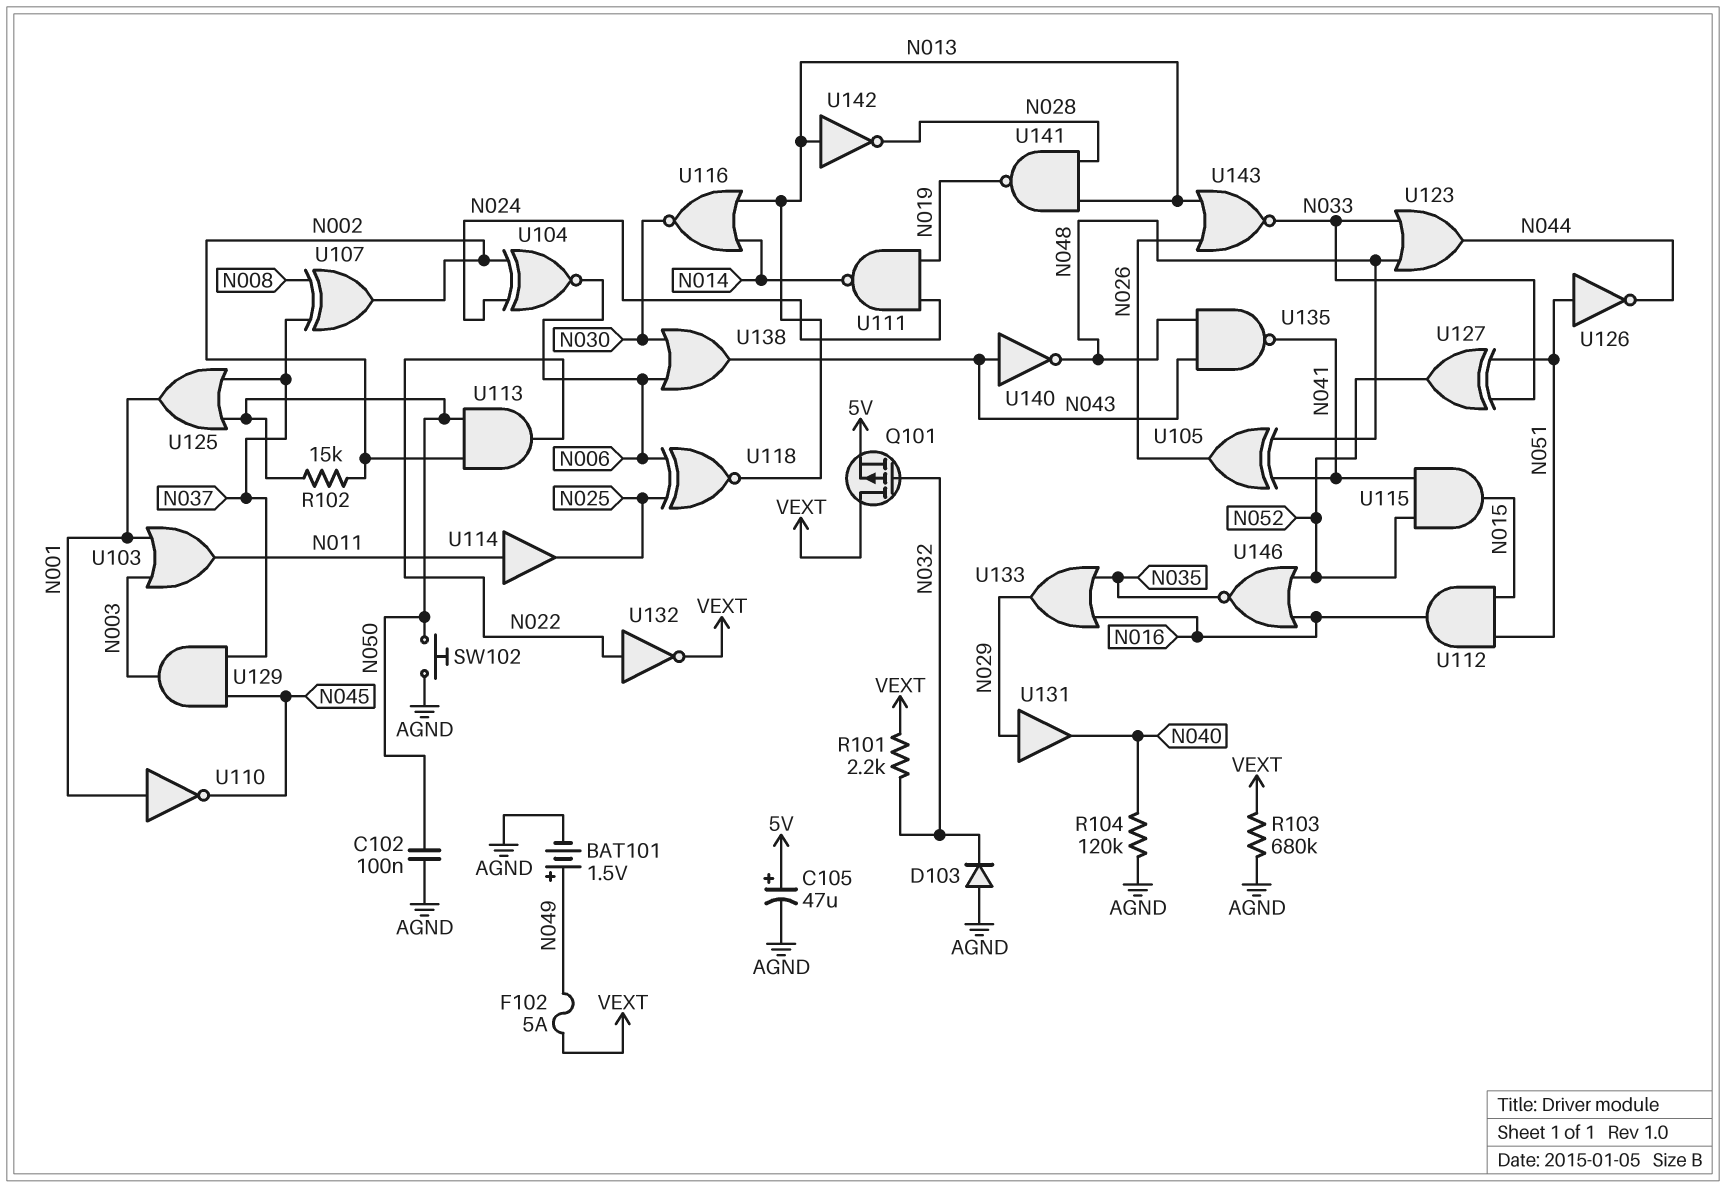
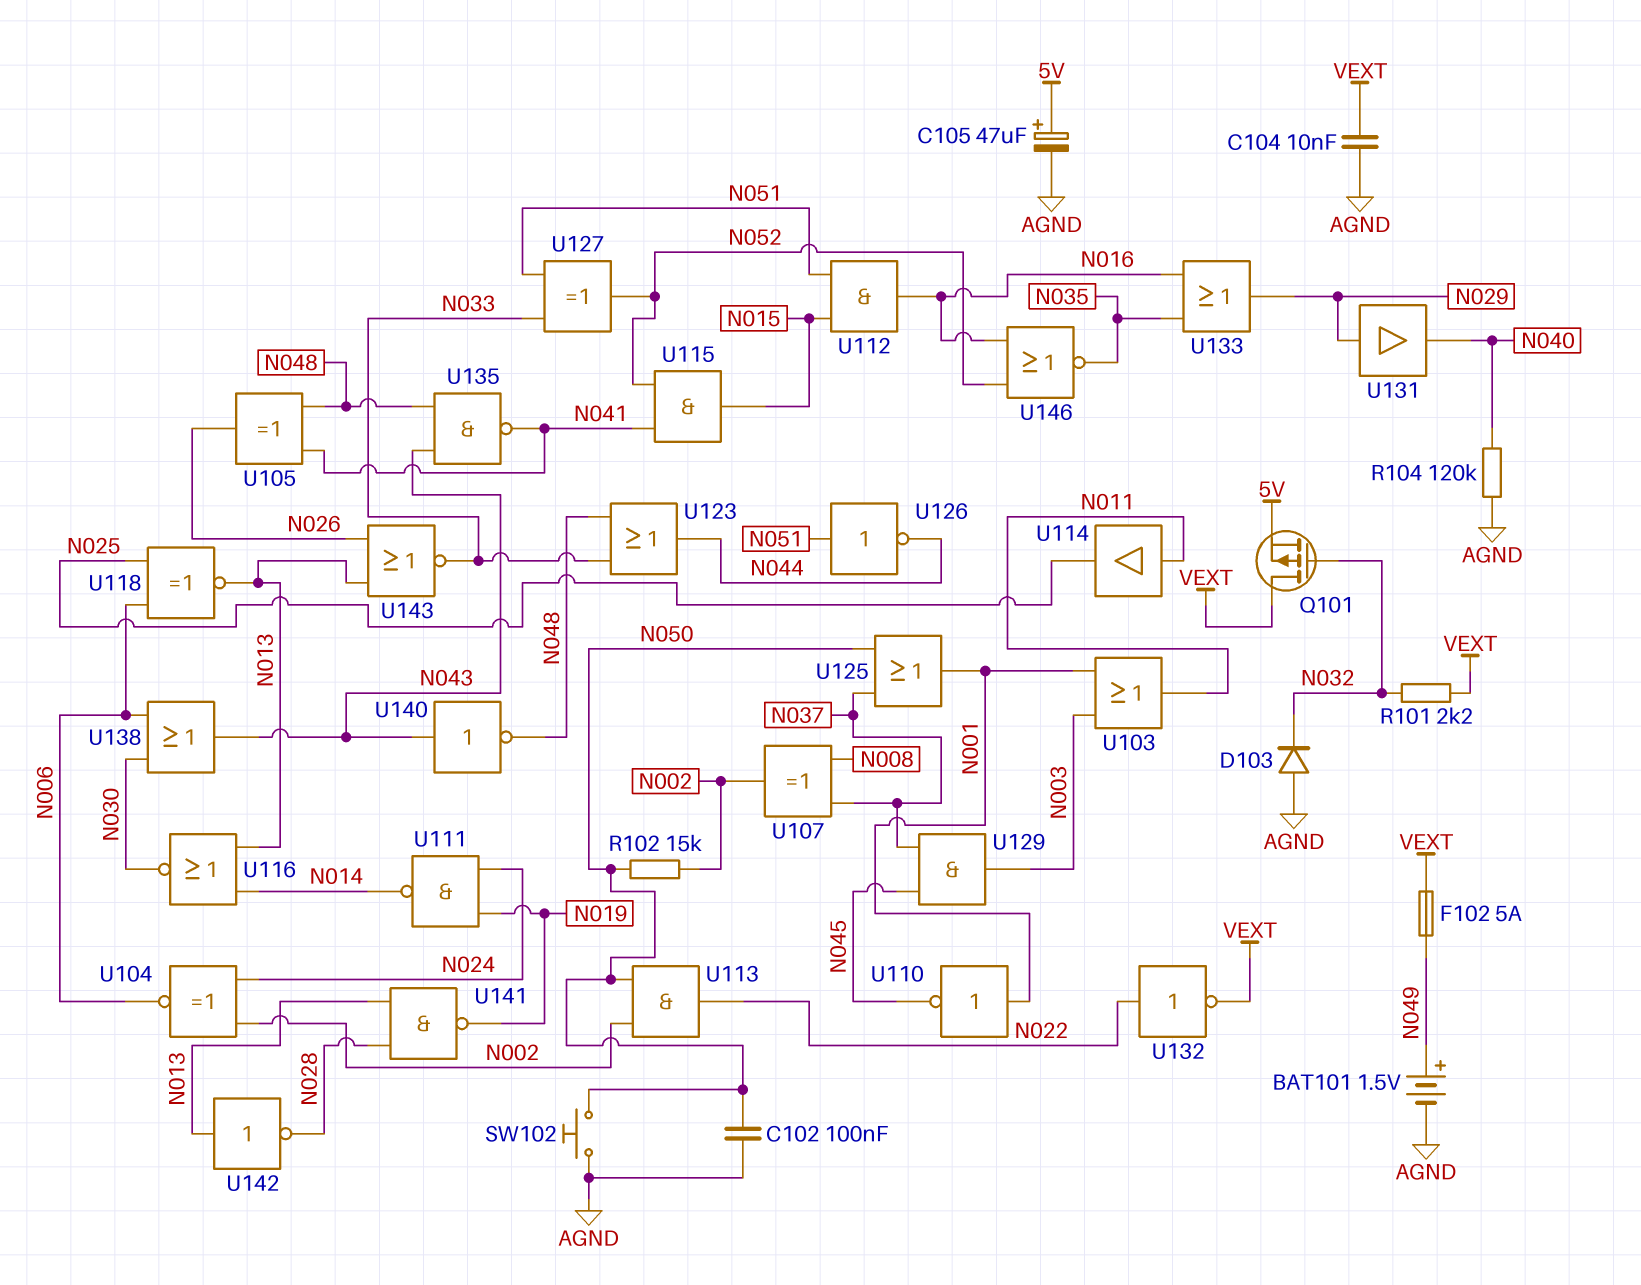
C104: none -> 10nF (AGND, VEXT)
R103: 680k (AGND, VEXT) -> none

